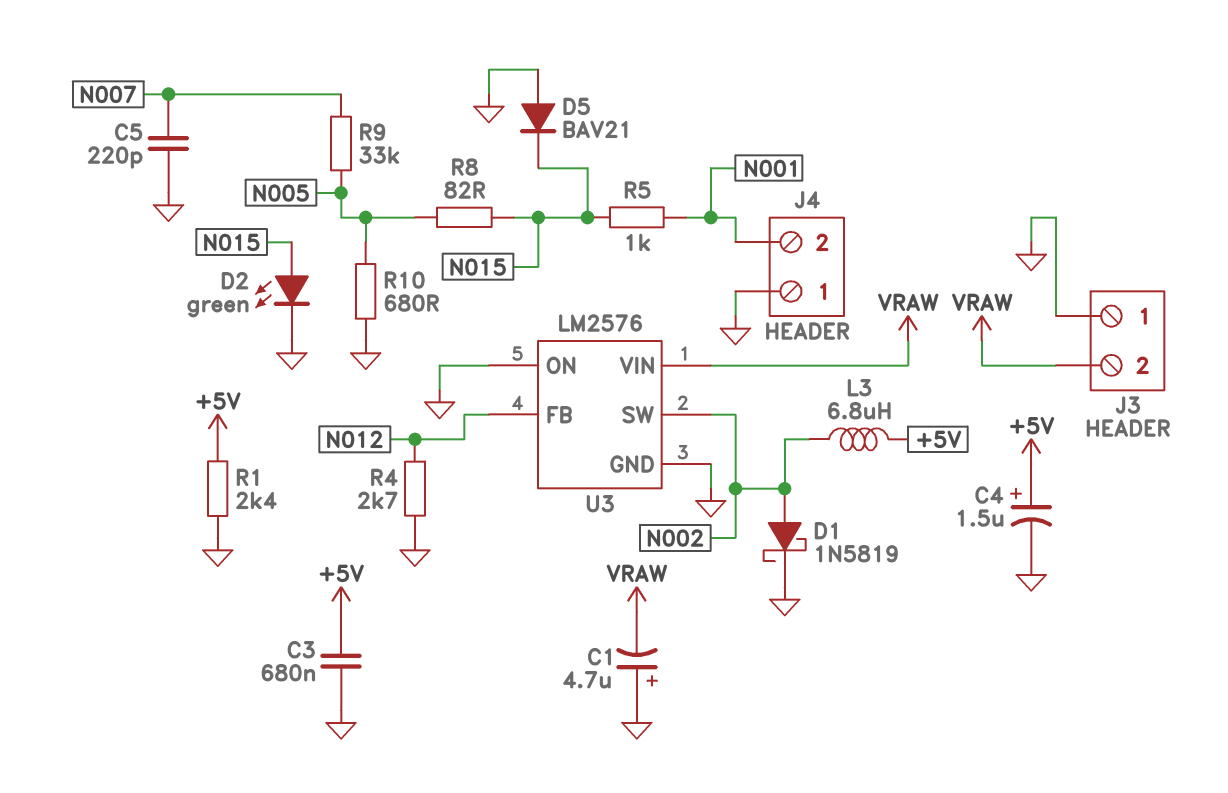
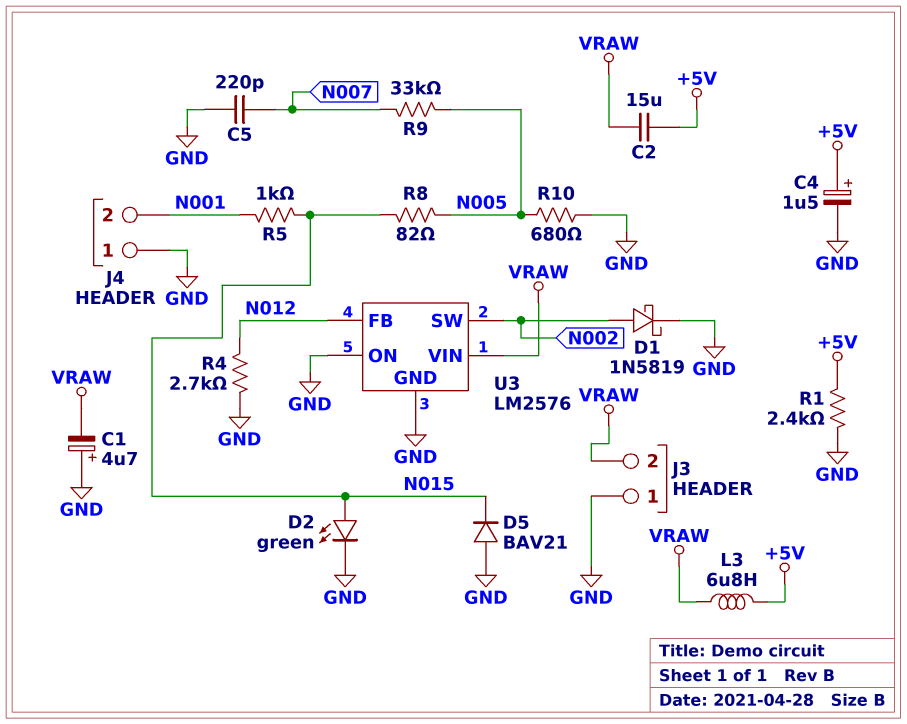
C2: none -> 15uF (+5V, VRAW)
C3: 680nF (+5V, GND) -> none
L3: 6.8uH (+5V, N002) -> 6.8uH (+5V, VRAW)

